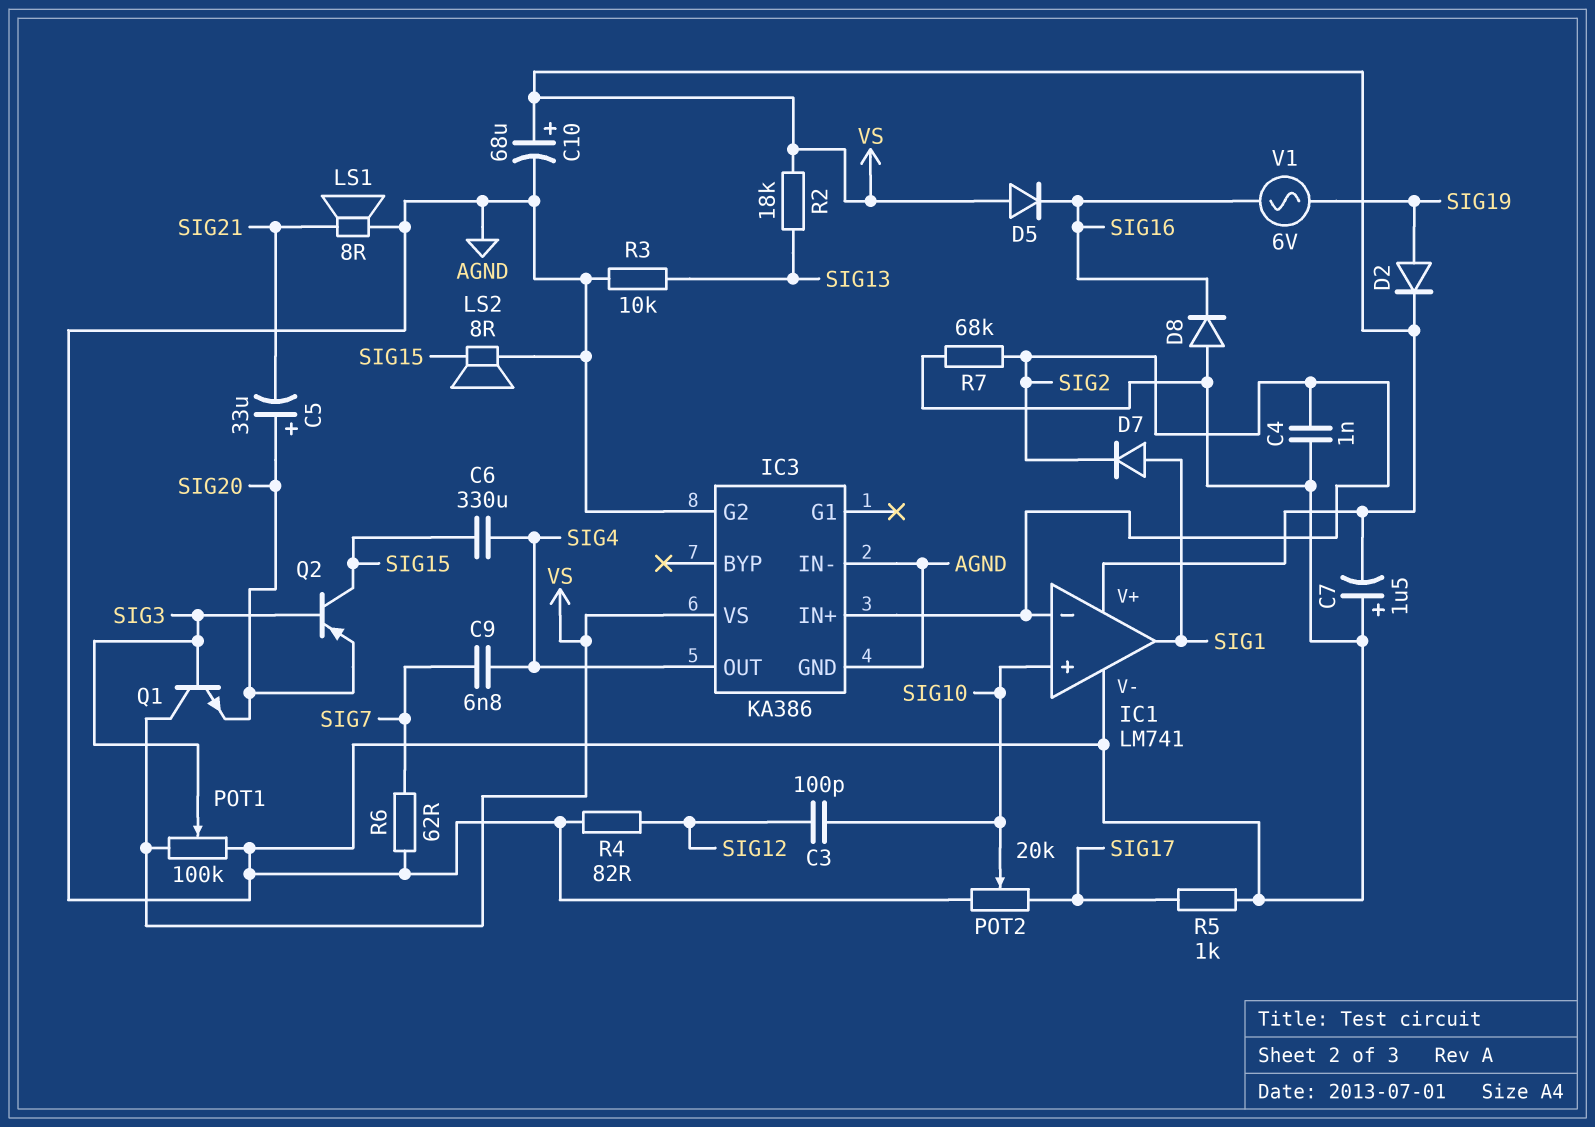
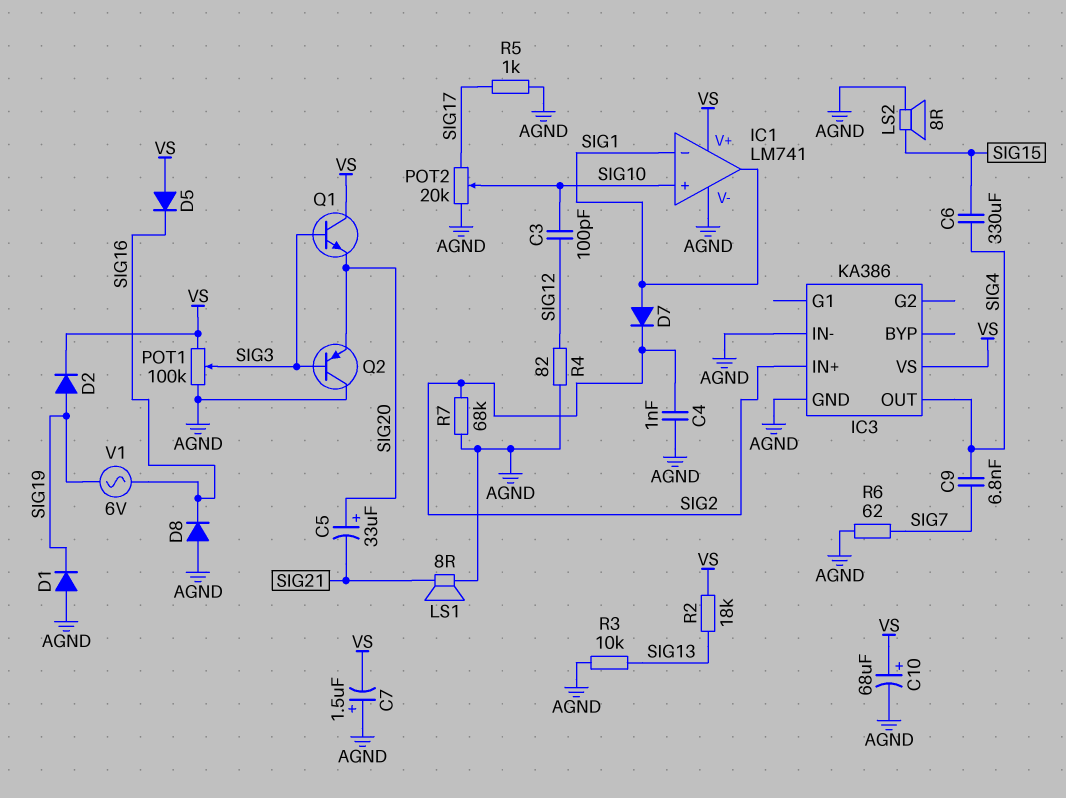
D1: none -> diode (A AGND, K SIG19)
IC1 pin in-: SIG2 -> SIG1
IC3 pin G2: AGND -> none
Q2: PNP (B SIG3, C SIG15, E SIG20) -> PNP (B SIG3, C AGND, E SIG20)

